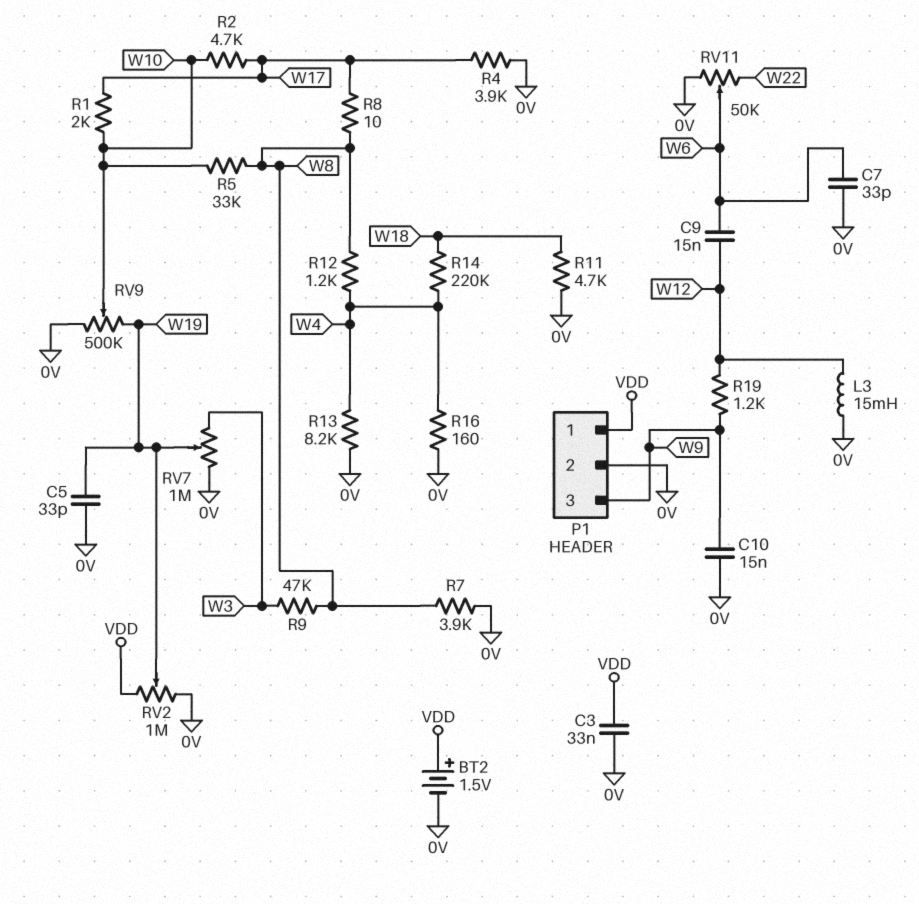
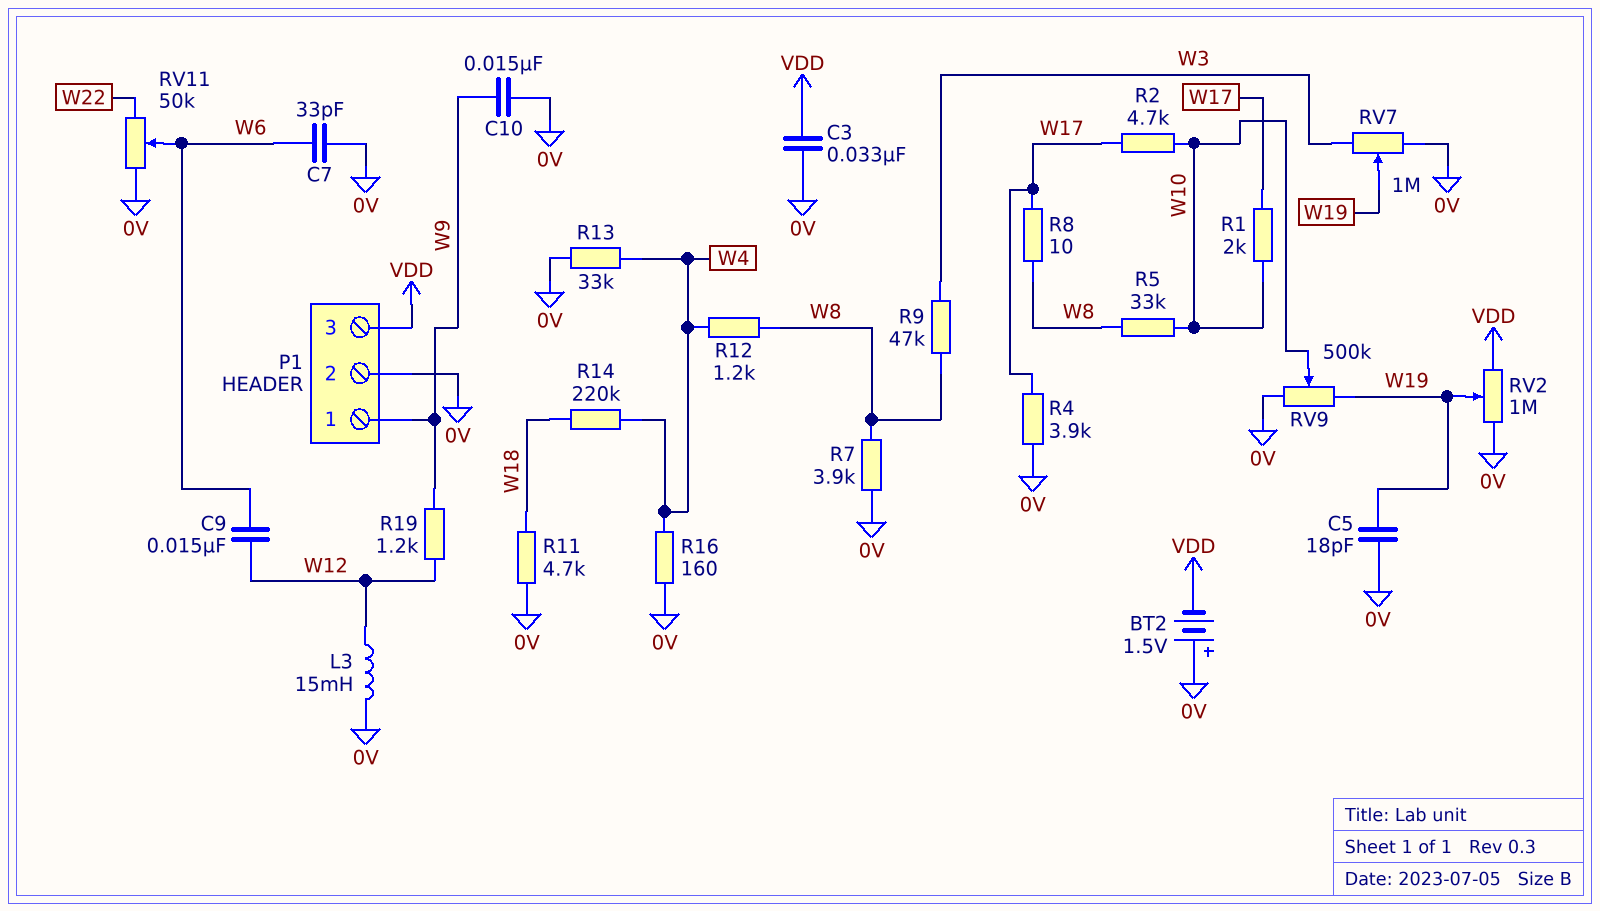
BT2: 1.5V (plus VDD, minus 0V) -> 1.5V (plus 0V, minus VDD)
C5: 33pF (0V, W19) -> 18pF (0V, W19)
P1 pin 1: VDD -> W9
P1 pin 3: W9 -> VDD
R13: 8.2k (0V, W4) -> 33k (0V, W4)

